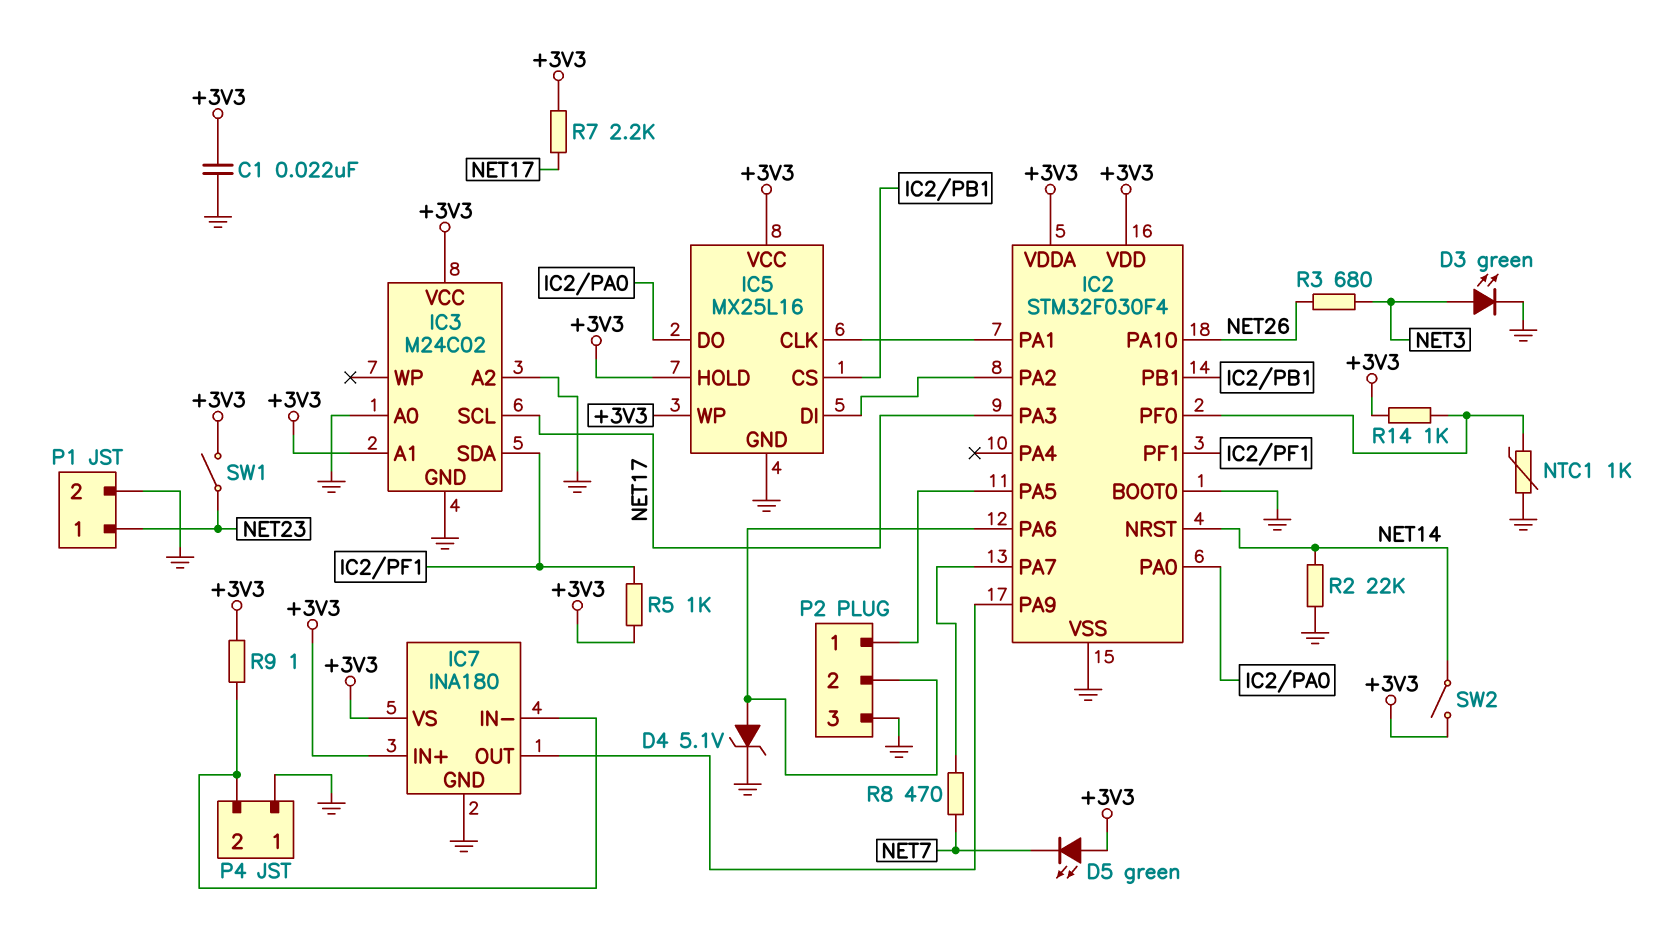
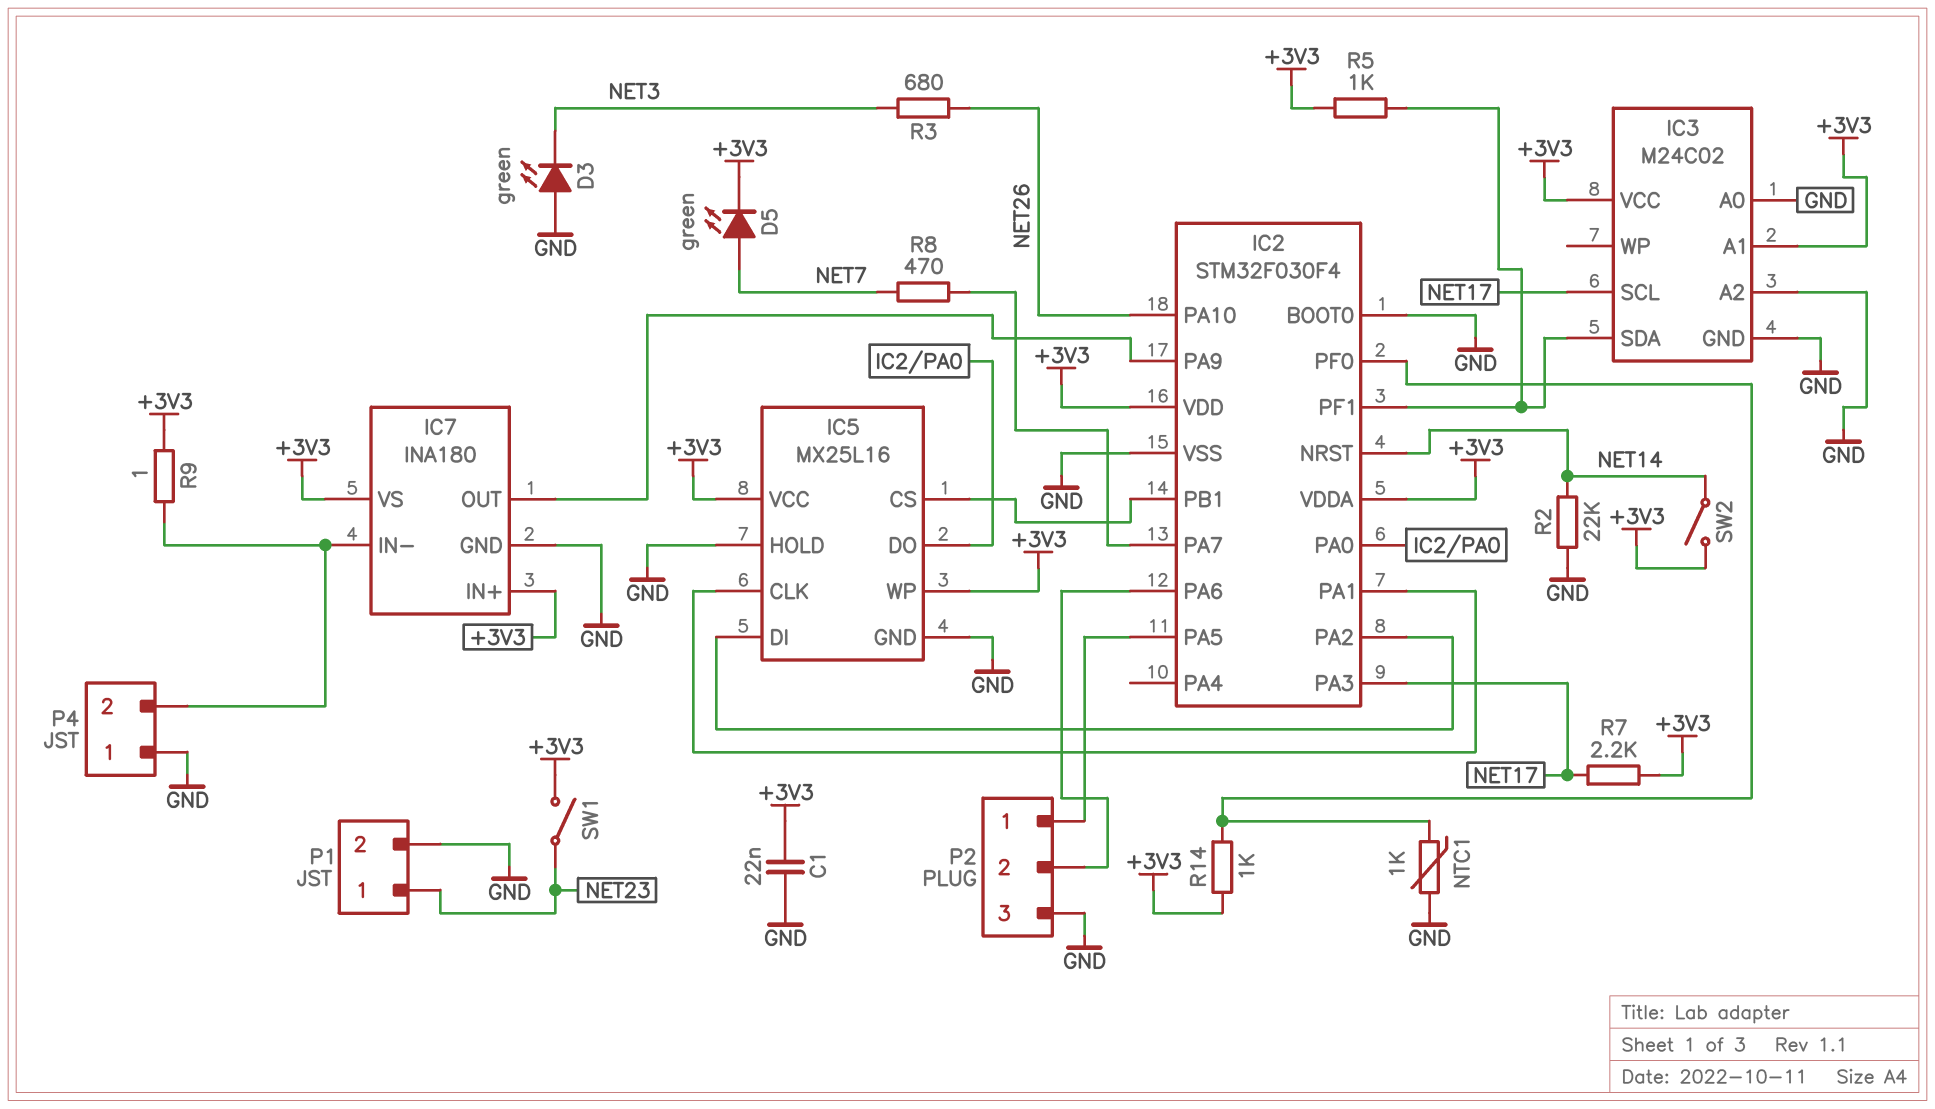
D3: LED green (A NET3, K GND) -> LED green (A GND, K NET3)
D4: zener 5.1V (A IC2/PA6, K GND) -> none
D5: LED green (A +3V3, K NET7) -> LED green (A NET7, K +3V3)
IC5 pin HOLD: +3V3 -> GND

